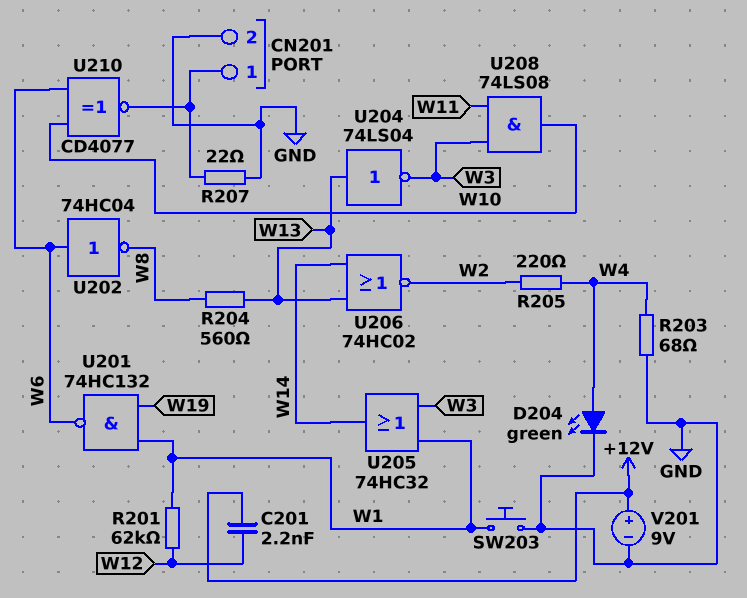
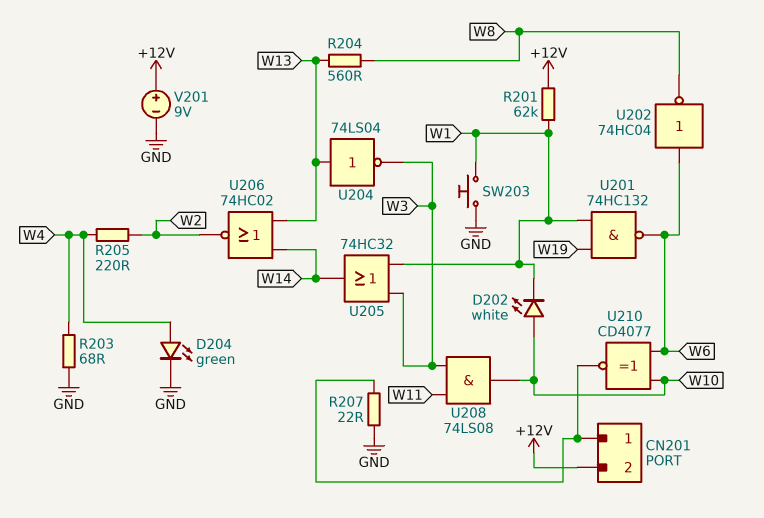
C201: 2.2nF (+12V, W12) -> none
CN201 pin 2: GND -> +12V
D202: none -> LED white (A W10, K W1)
R201: 62k (W1, W12) -> 62k (+12V, W1)

